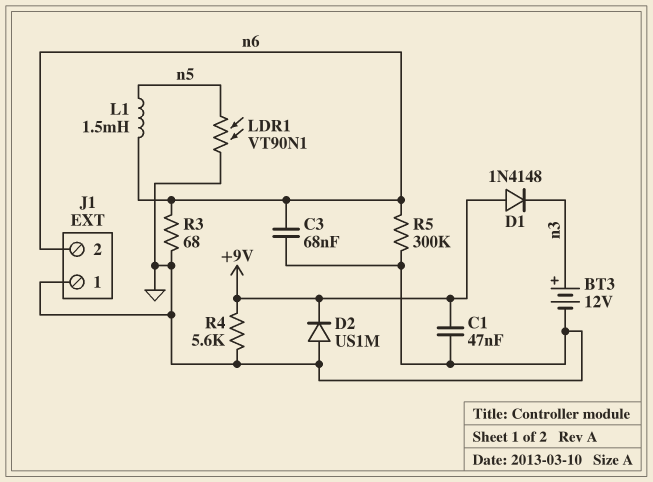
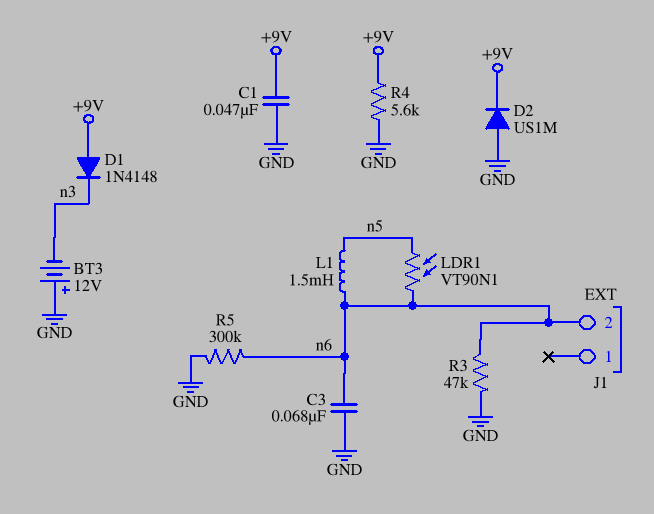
BT3: 12V (plus n3, minus GND) -> 12V (plus GND, minus n3)
J1 pin 1: GND -> none
LDR1: VT90N1 (GND, n5) -> VT90N1 (n5, n6)
R3: 68 (GND, n6) -> 47k (GND, n6)

